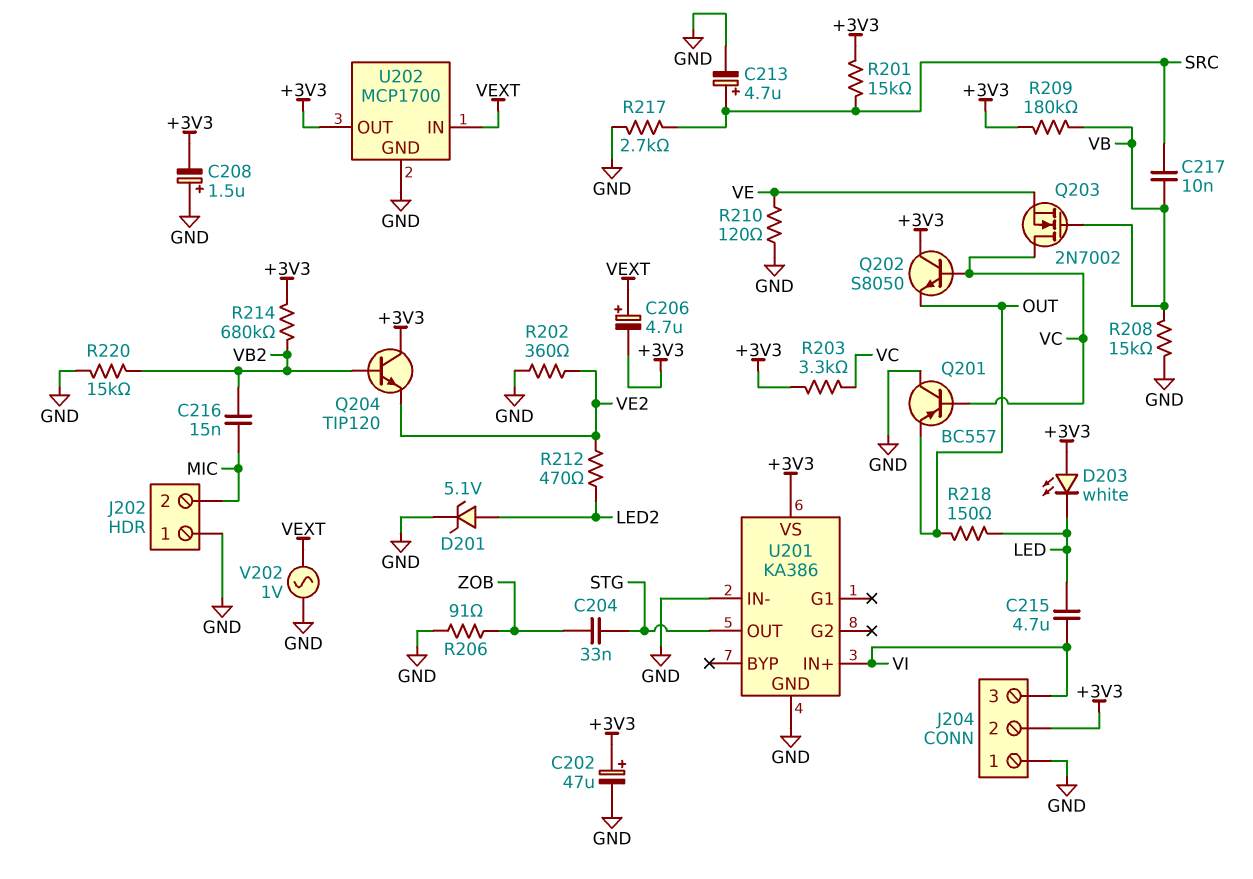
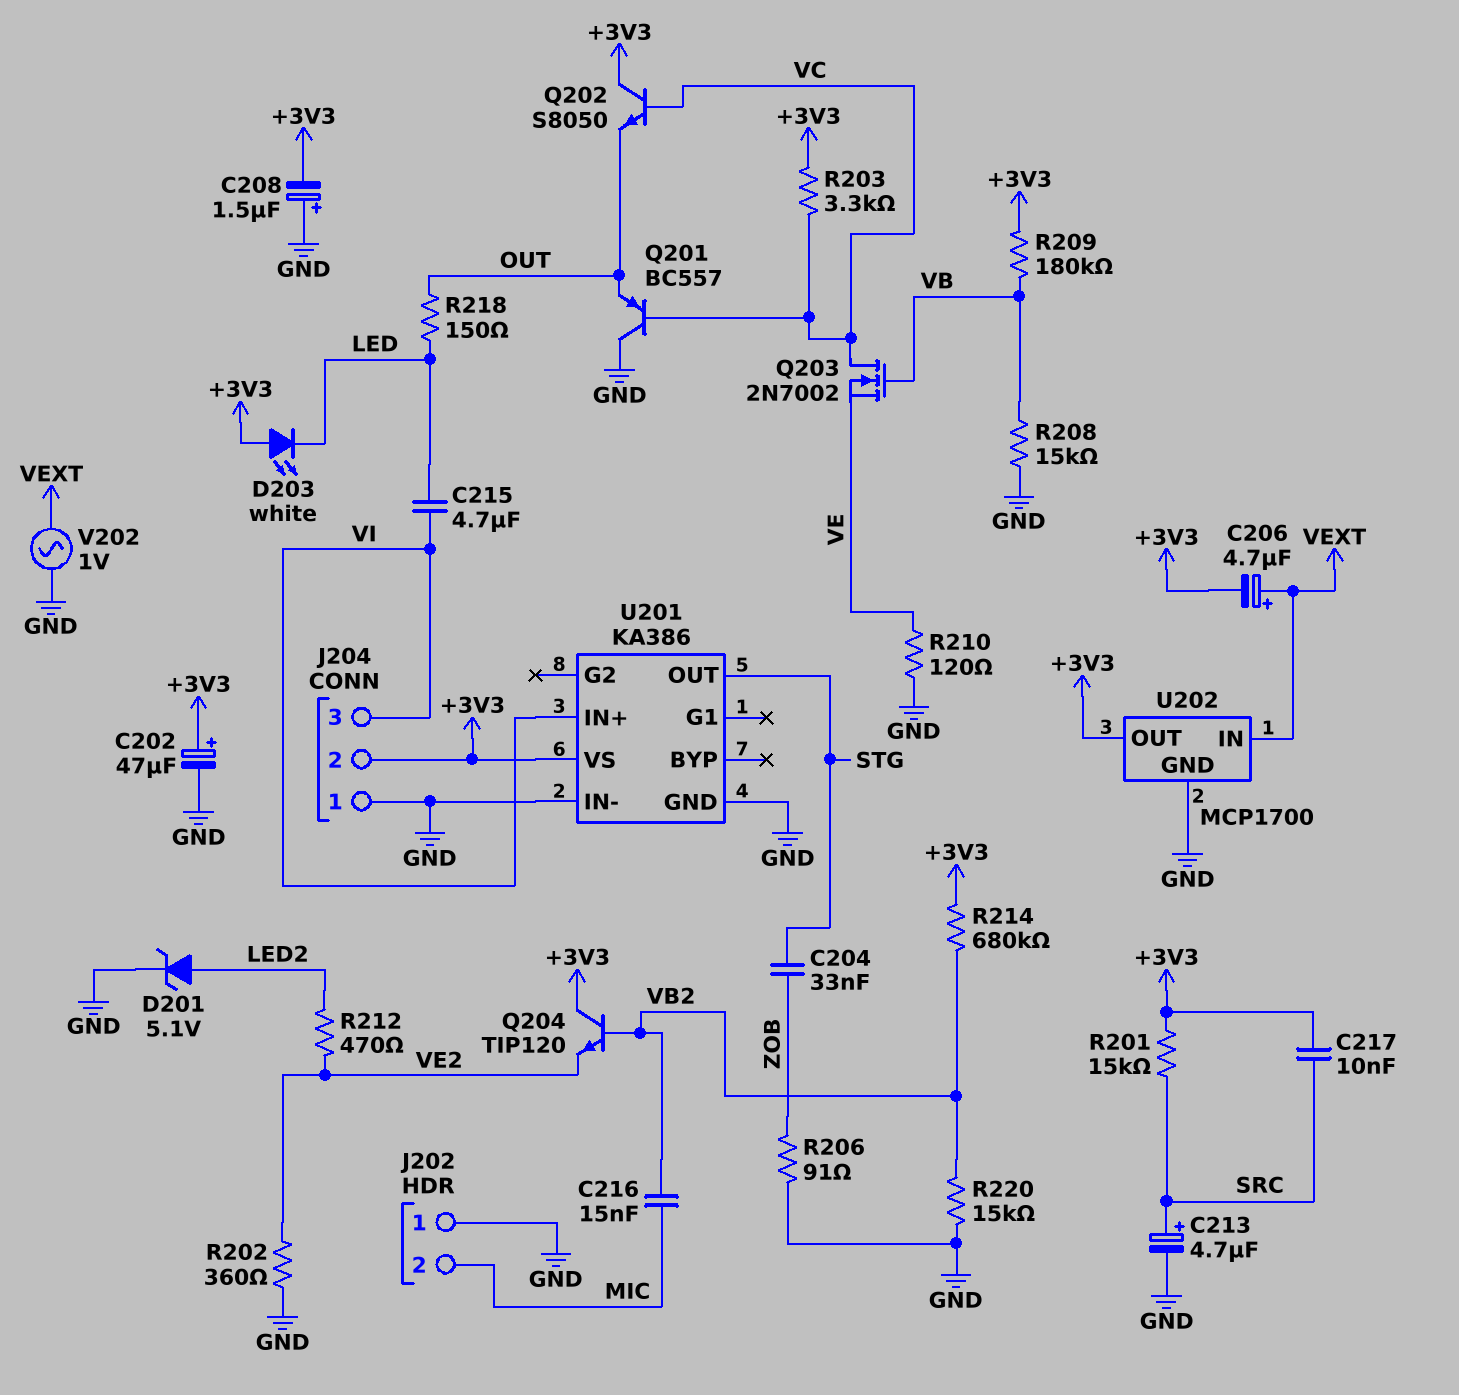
C217: 10nF (SRC, VB) -> 10nF (+3V3, SRC)
R217: 2.7k (GND, SRC) -> none

